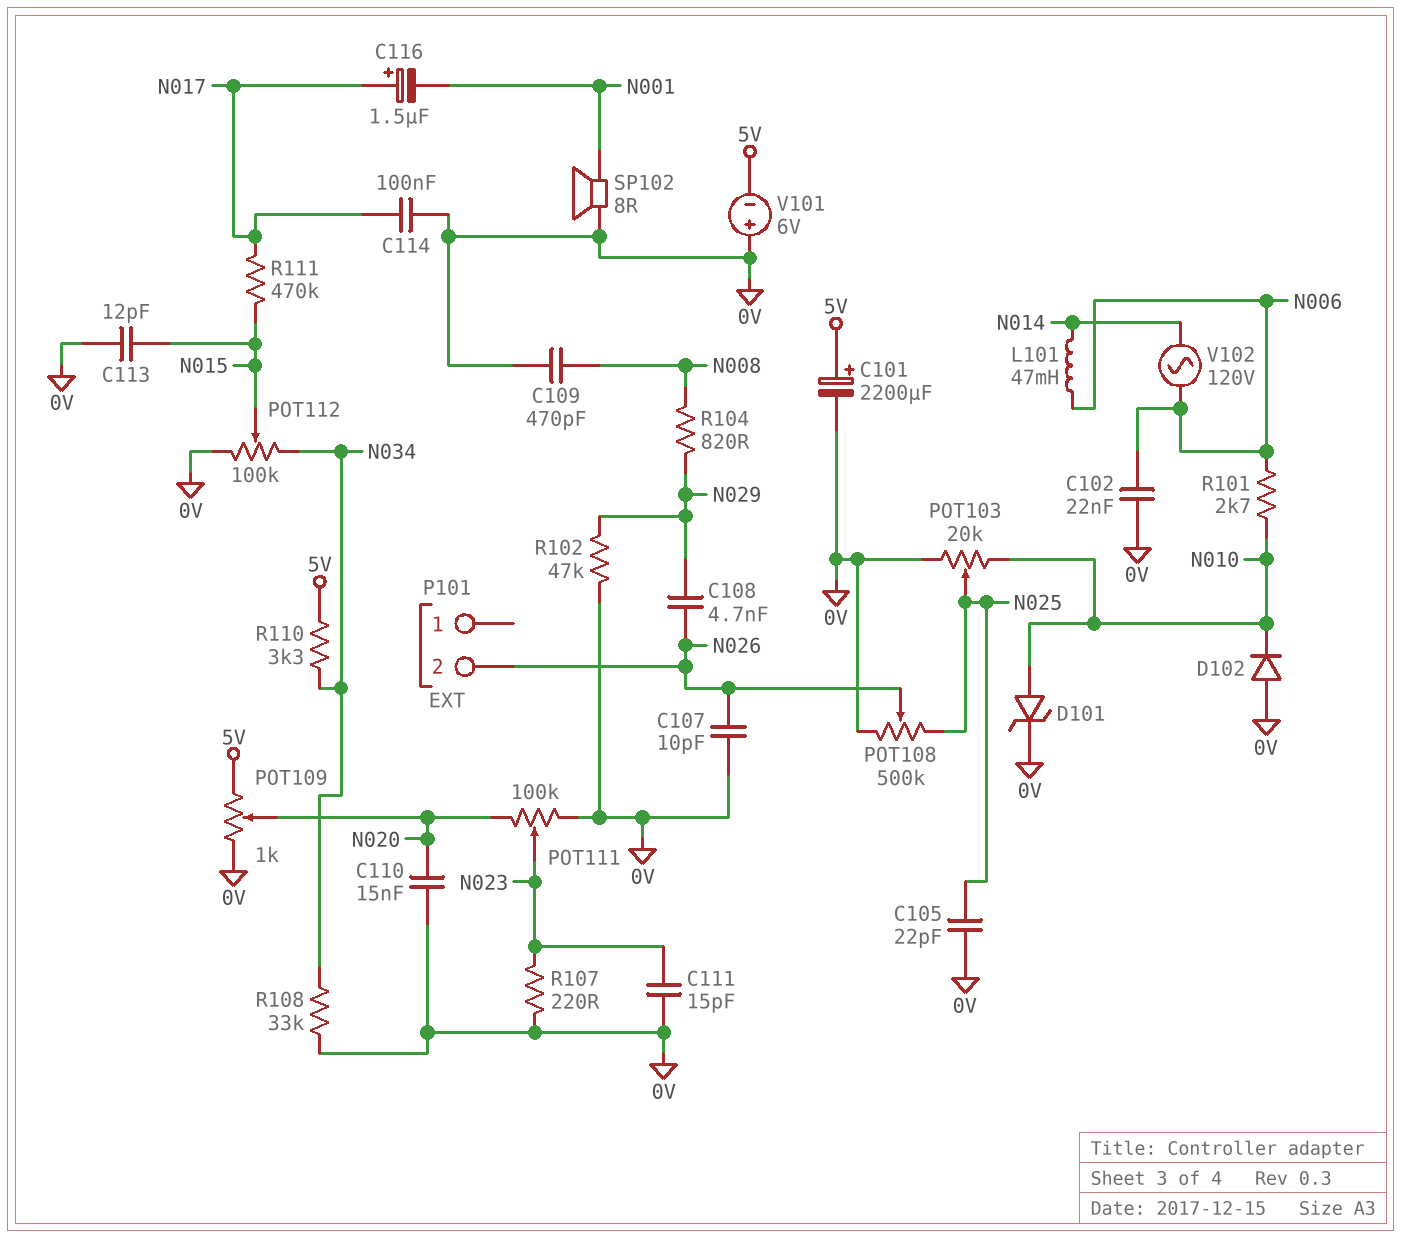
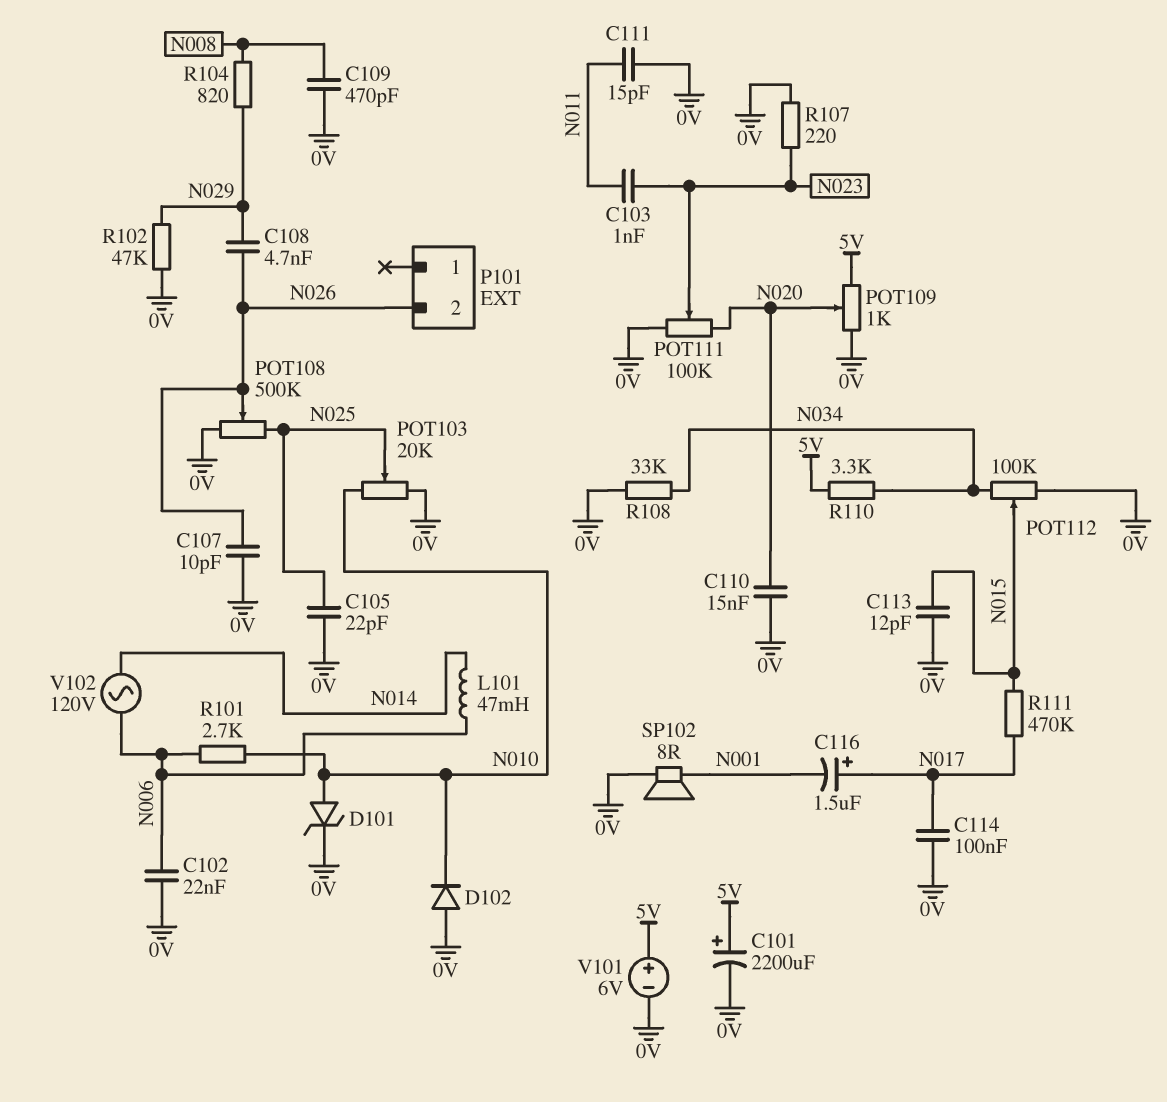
C103: none -> 1nF (N011, N023)
C111: 15pF (0V, N023) -> 15pF (0V, N011)
V101: 6V (plus 0V, minus 5V) -> 6V (plus 5V, minus 0V)

